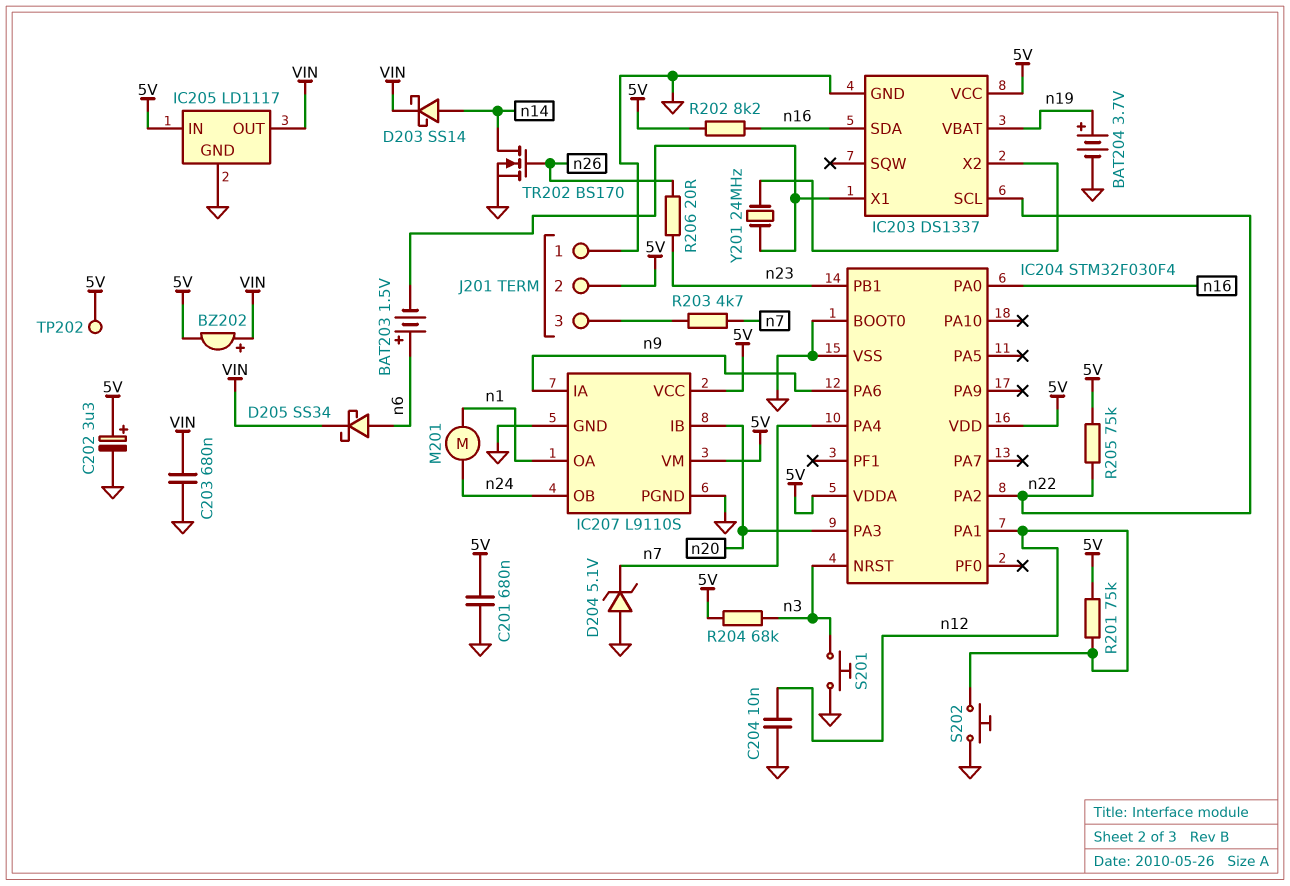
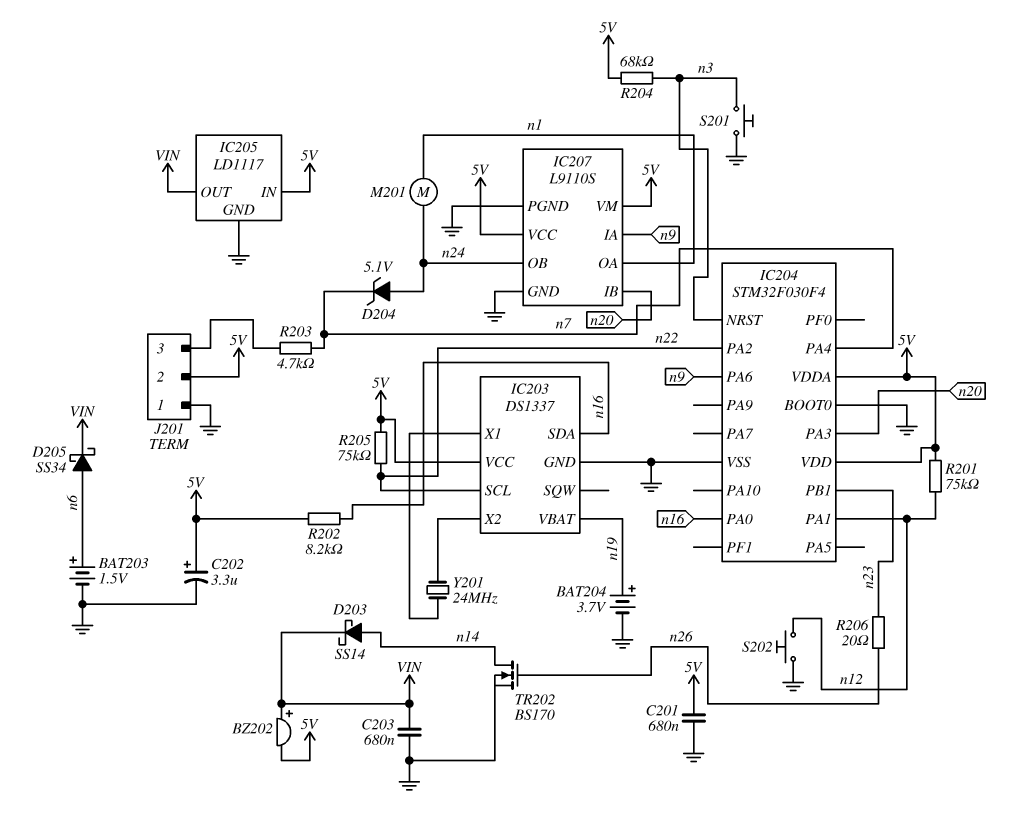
BAT203: 1.5V (plus n6, minus IC203/X1) -> 1.5V (plus n6, minus GND)
C204: 10nF (GND, n12) -> none
D204: zener 5.1V (A GND, K n7) -> zener 5.1V (A n24, K n7)
TP202: test point (5V) -> none

